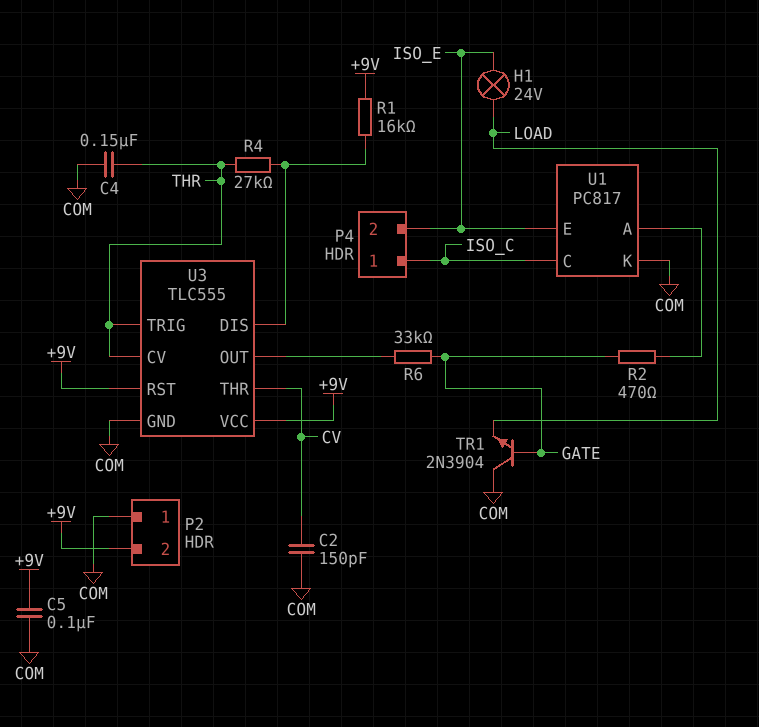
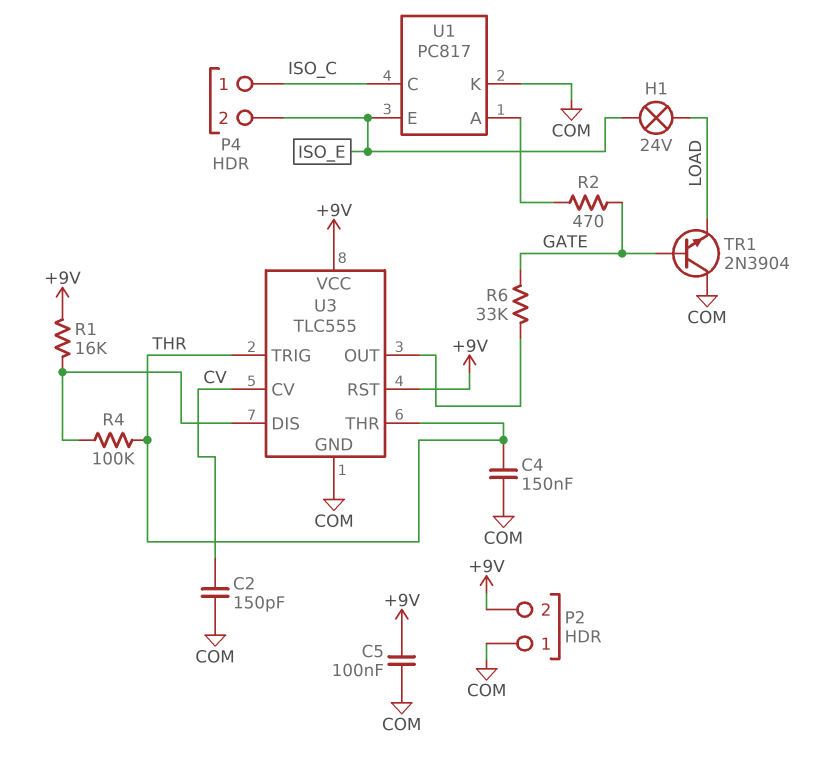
R4: 27k (THR, U3/DIS) -> 100k (THR, U3/DIS)
U3 pin CV: THR -> CV
U3 pin THR: CV -> THR

